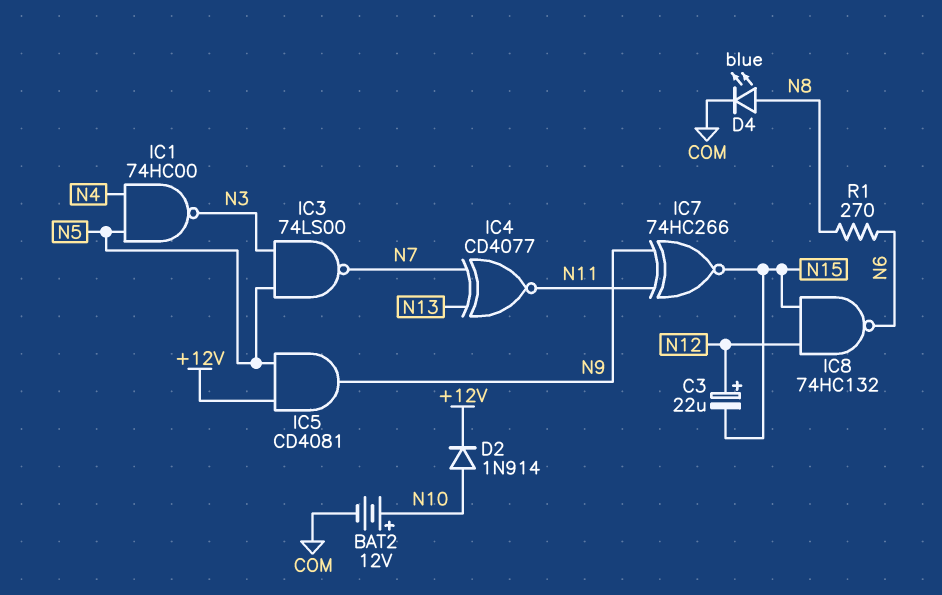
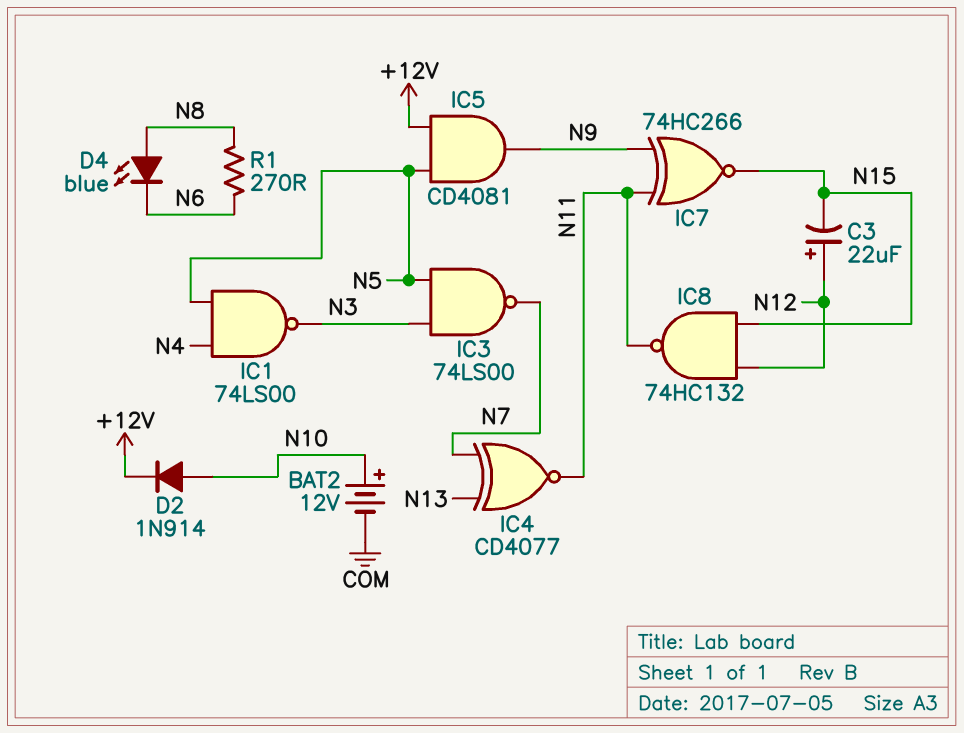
D4: LED blue (A N8, K COM) -> LED blue (A N8, K N6)
IC1: NAND 74HC00 (in N4, in N5, out N3) -> NAND 74LS00 (in N4, in N5, out N3)
IC8: NAND 74HC132 (in N12, in N15, out N6) -> NAND 74HC132 (in N12, in N15, out N11)

